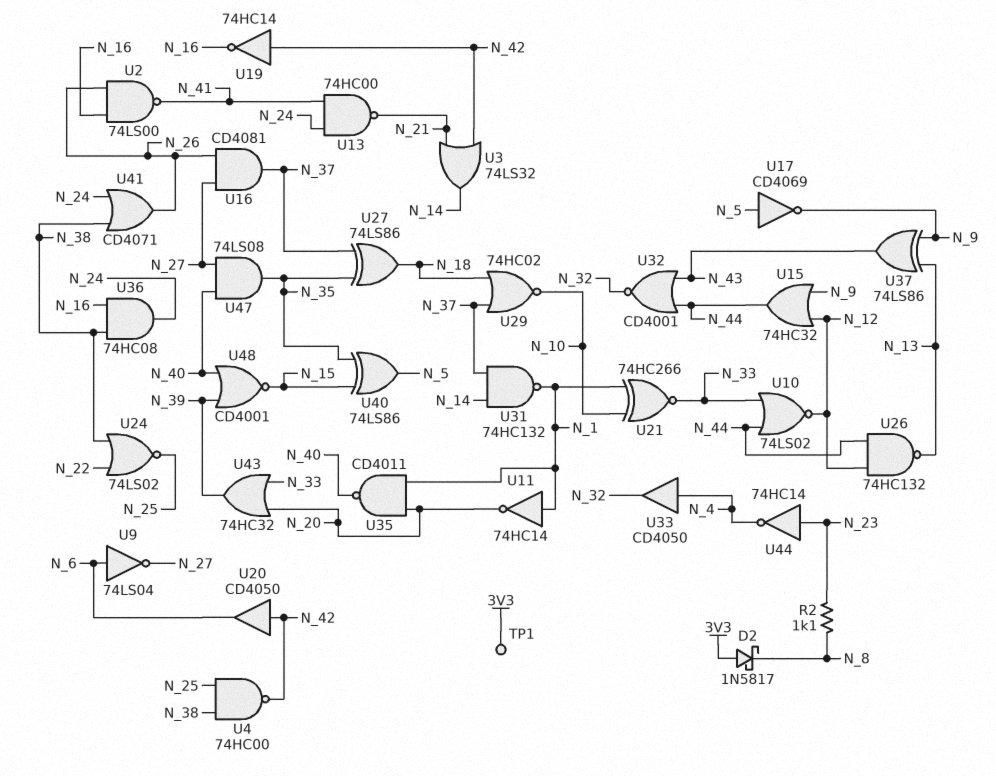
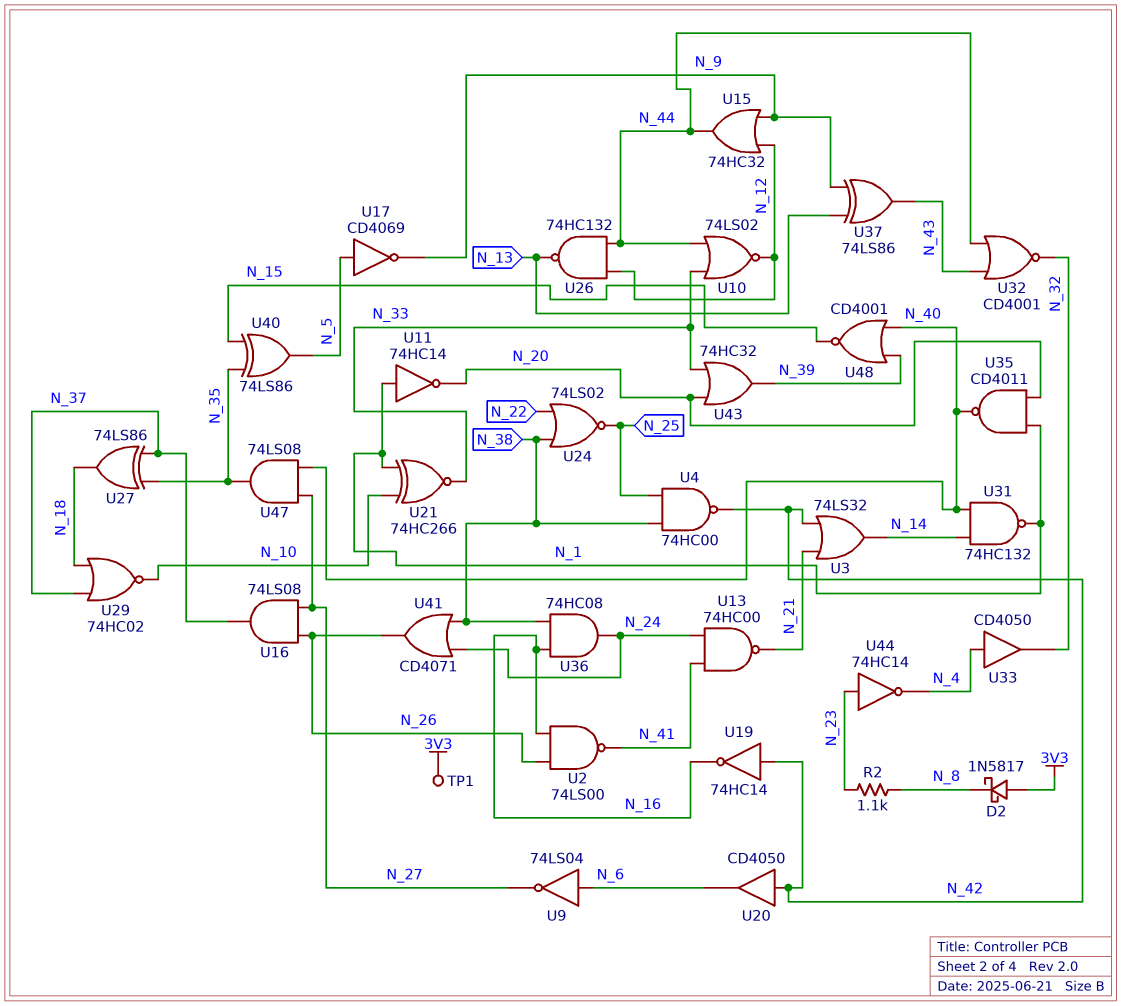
U16: AND CD4081 (in N_26, in N_27, out N_37) -> AND 74LS08 (in N_26, in N_27, out N_37)
U31: NAND 74HC132 (in N_14, in N_37, out N_1) -> NAND 74HC132 (in N_14, in N_40, out N_1)

